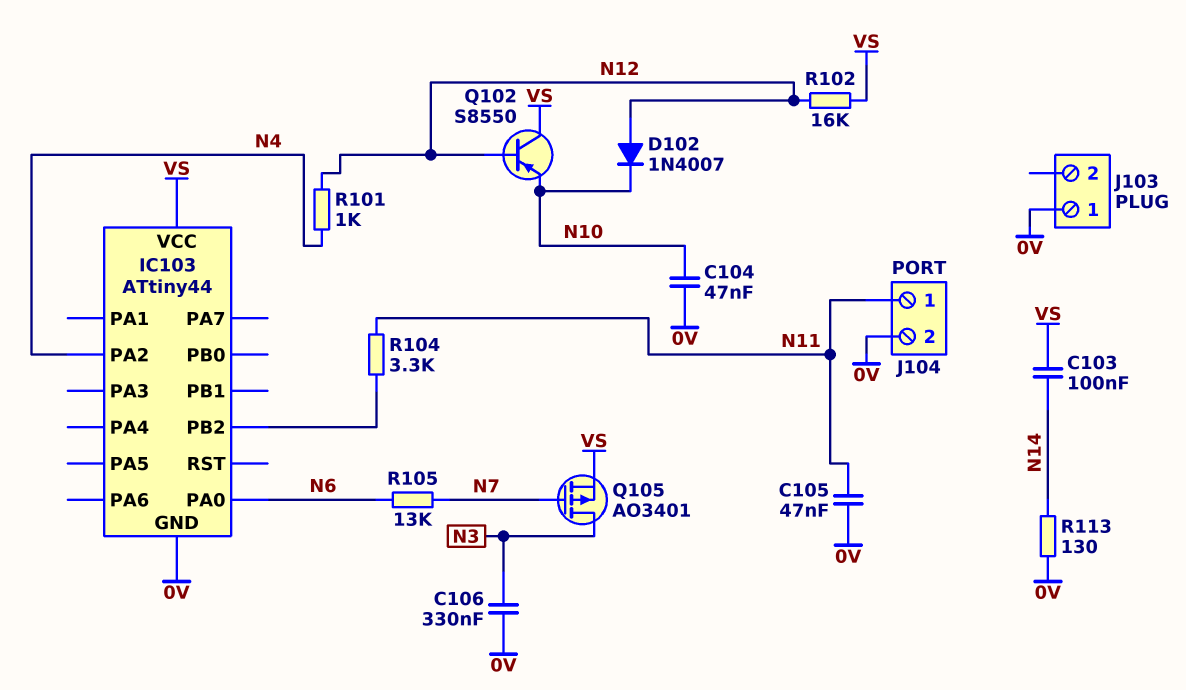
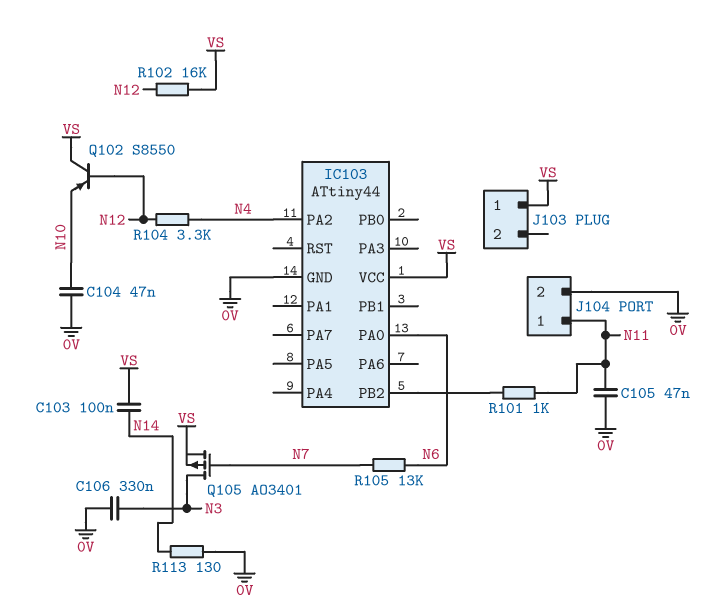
D102: diode 1N4007 (A N12, K N10) -> none
J103 pin 1: 0V -> VS
R101: 1k (N4, N12) -> 1k (IC103/PB2, N11)
R104: 3.3k (IC103/PB2, N11) -> 3.3k (N4, N12)

